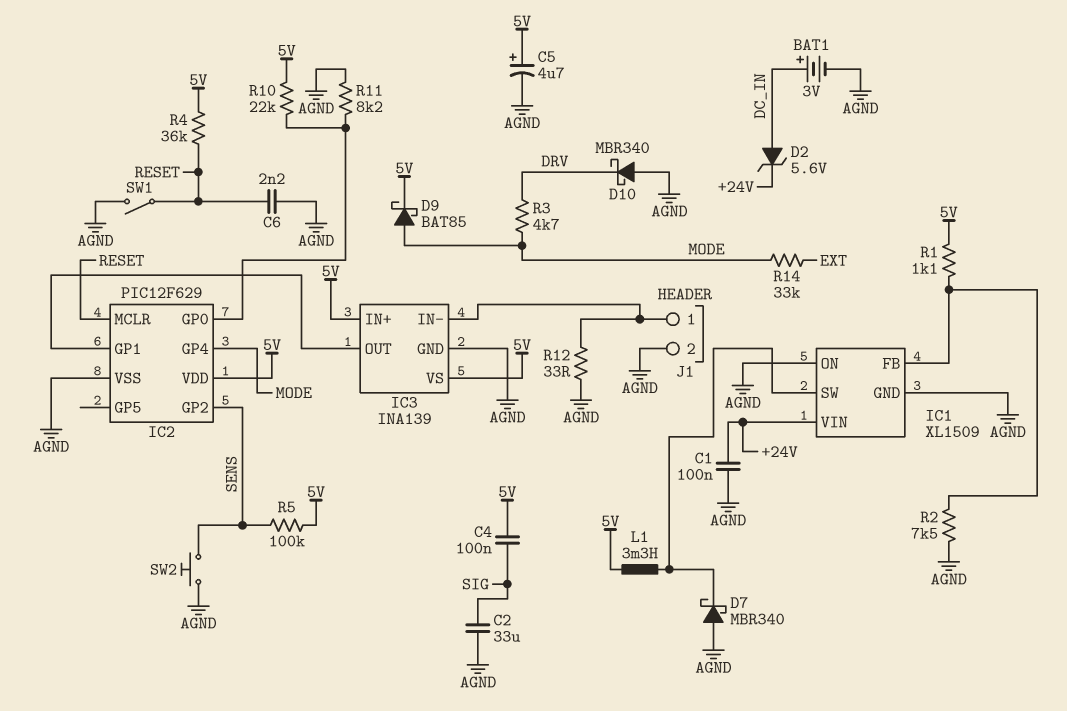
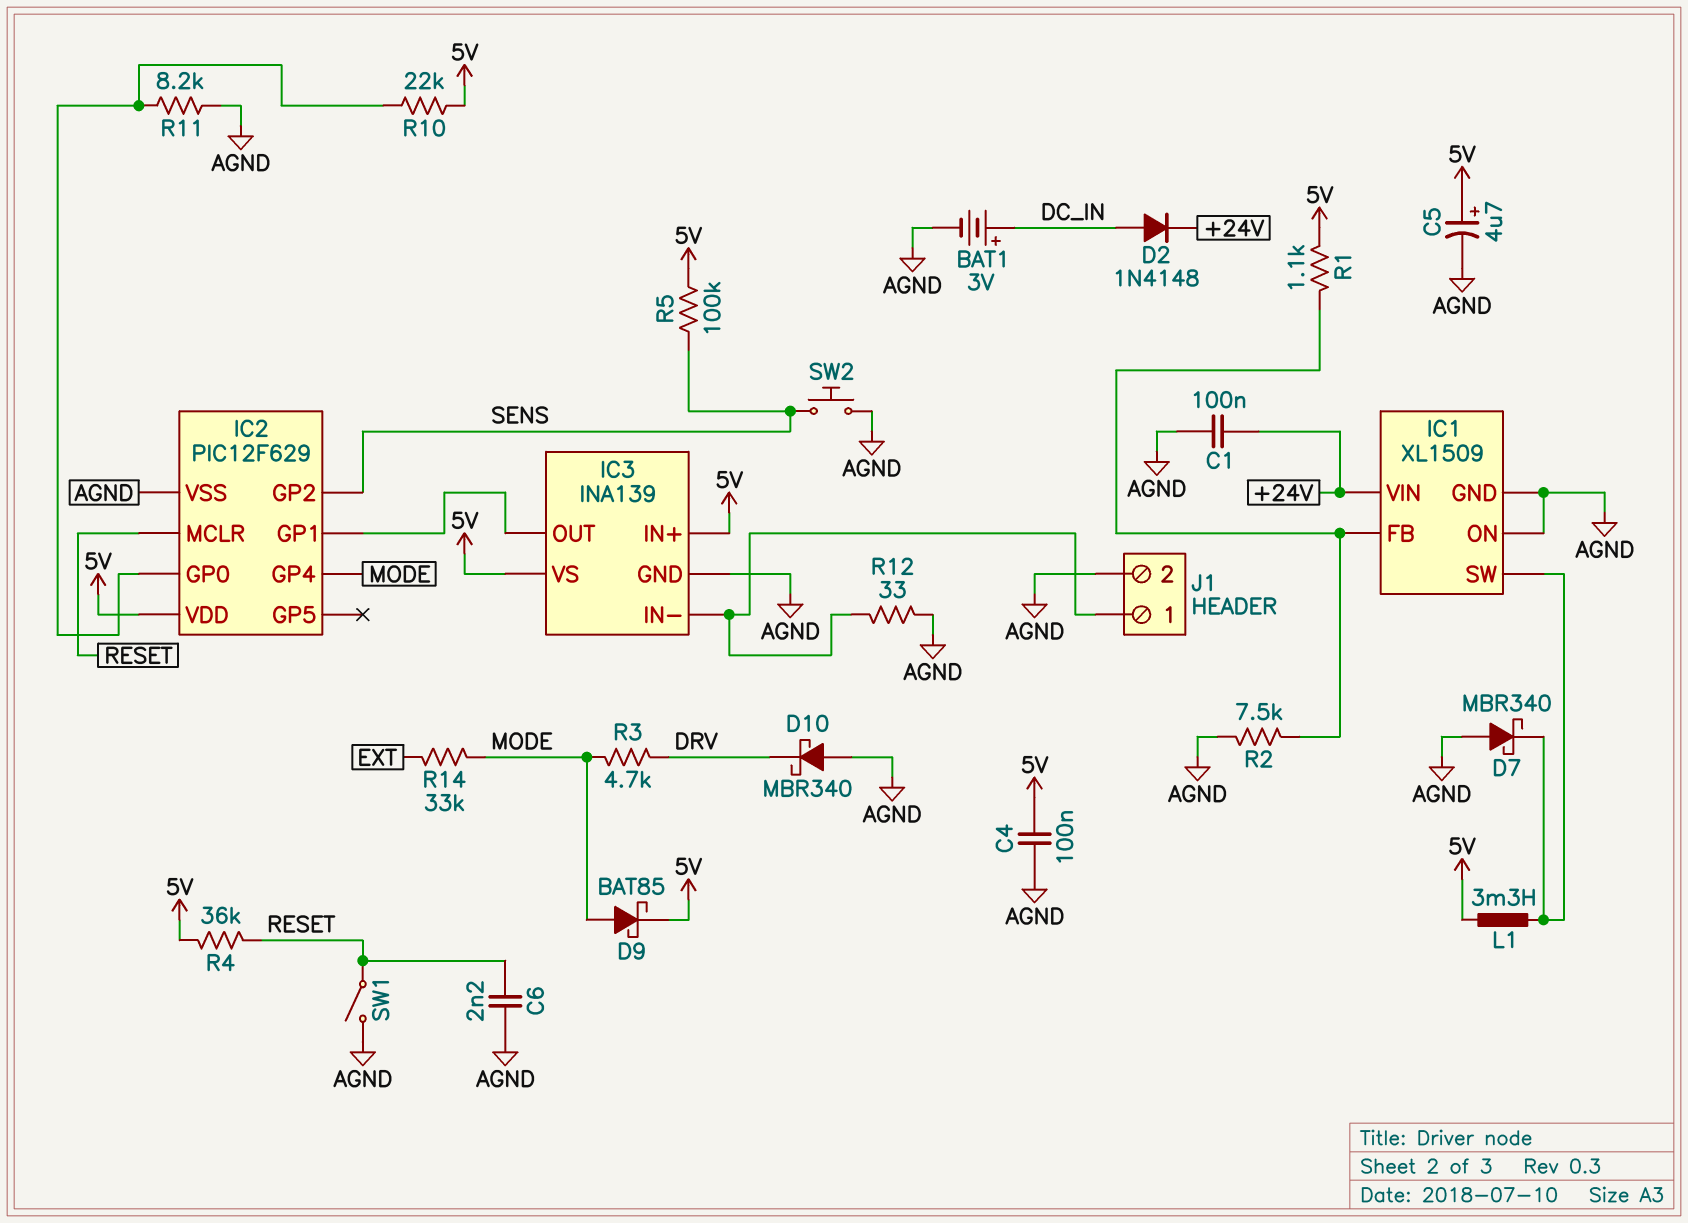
C2: 33uF (AGND, SIG) -> none
C4: 100nF (5V, SIG) -> 100nF (5V, AGND)
D2: zener 5.6V (A DC_IN, K +24V) -> diode 1N4148 (A DC_IN, K +24V)

